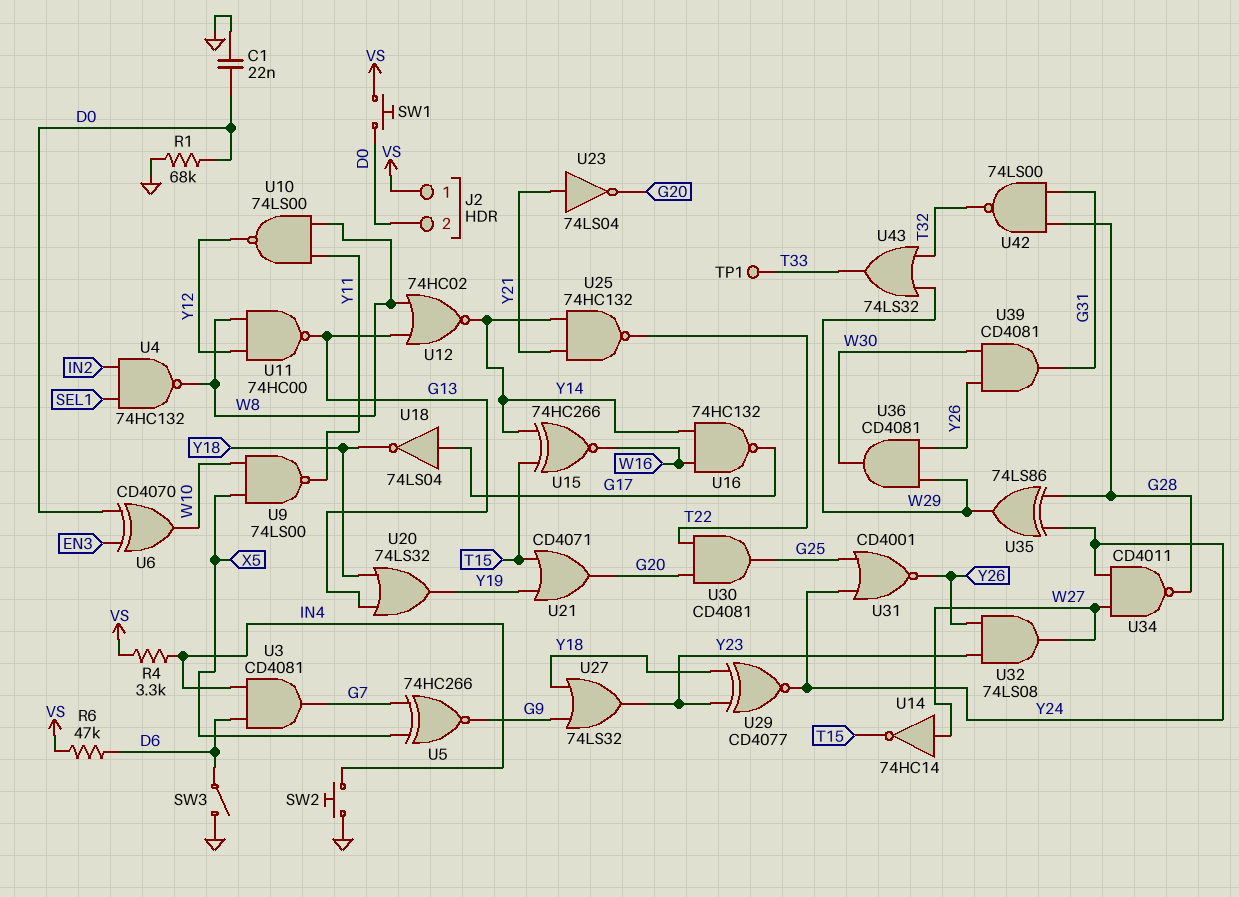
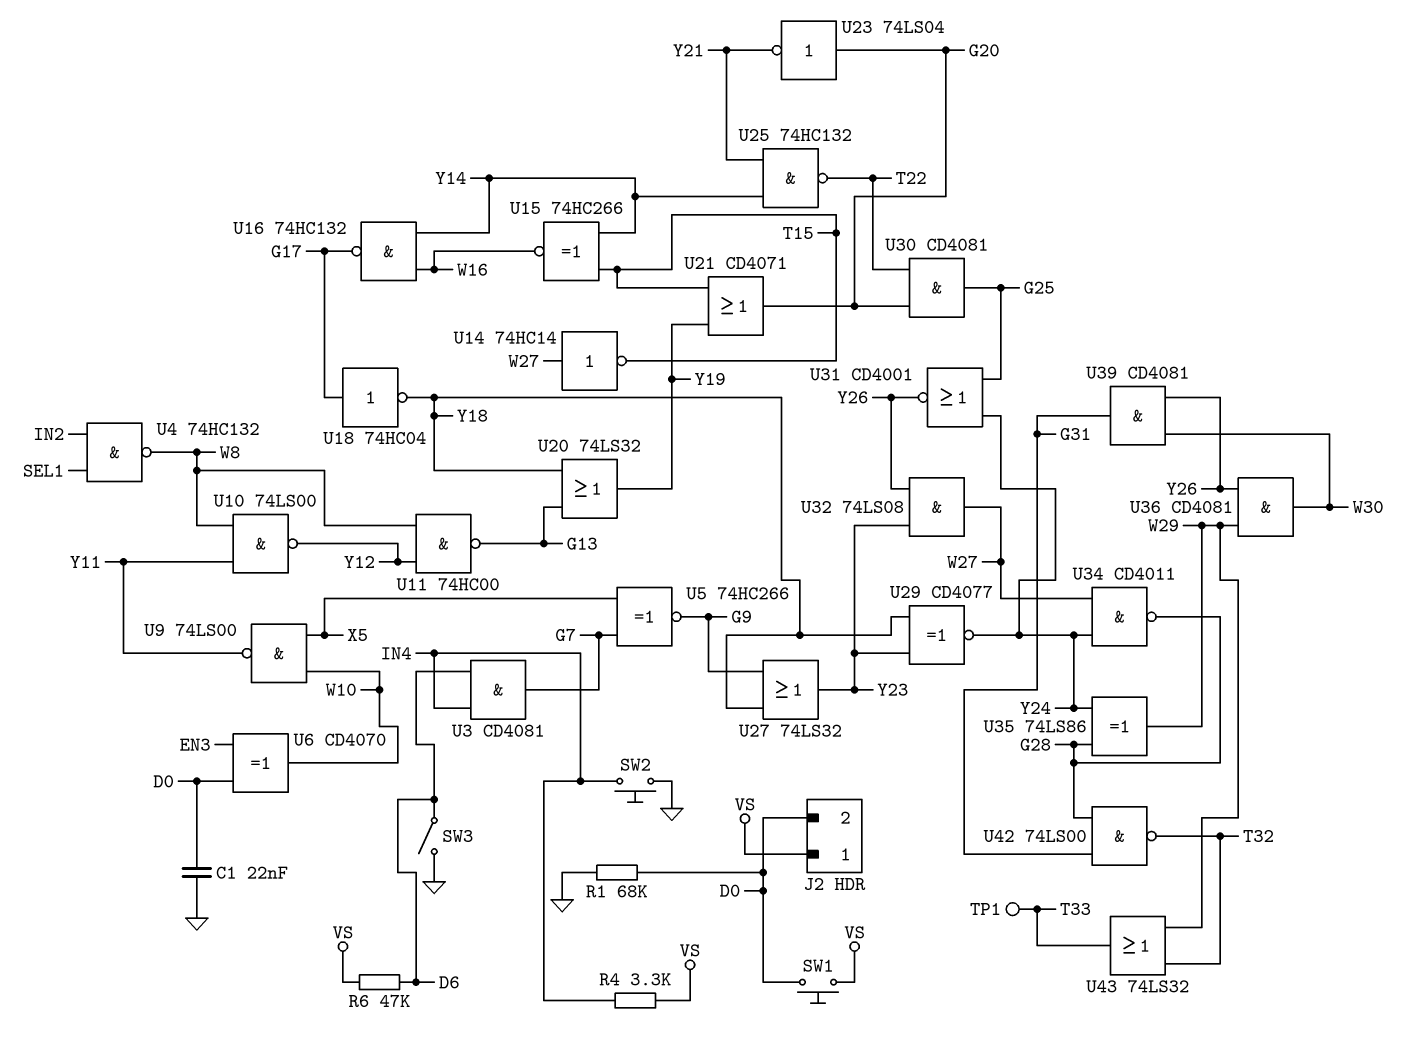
U12: NOR 74HC02 (in G13, in W8, out Y14) -> none
U18: NOT 74LS04 (in G17, out Y18) -> NOT 74HC04 (in G17, out Y18)
U23: NOT 74LS04 (in Y21, out G20) -> NOT 74LS04 (in G20, out Y21)

